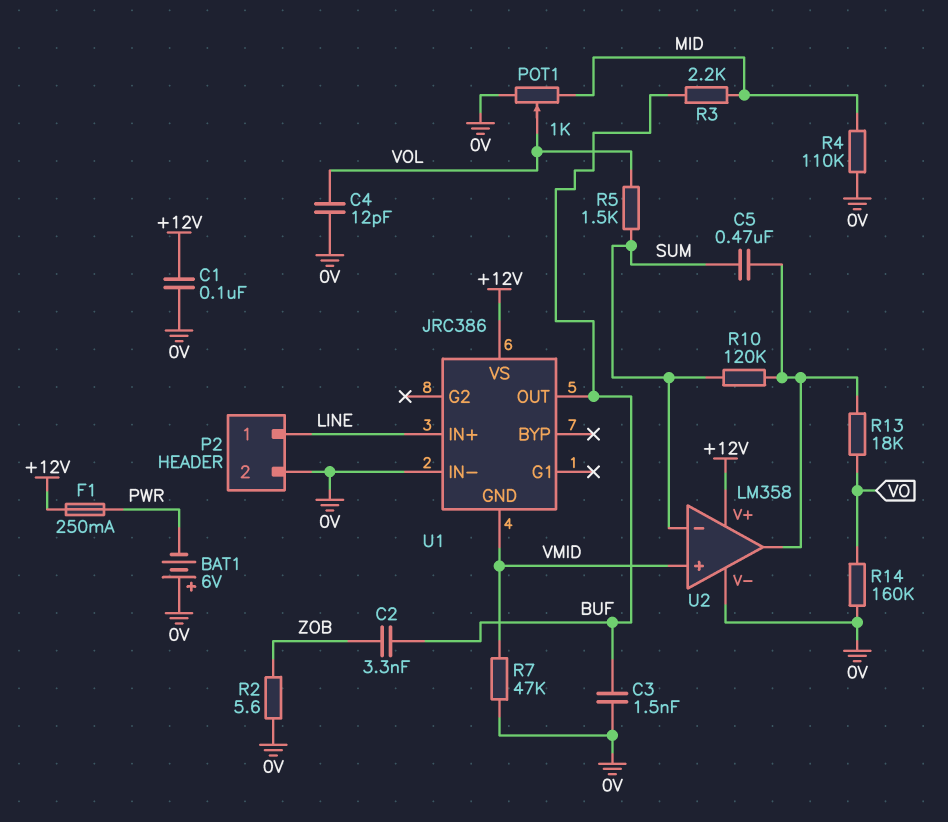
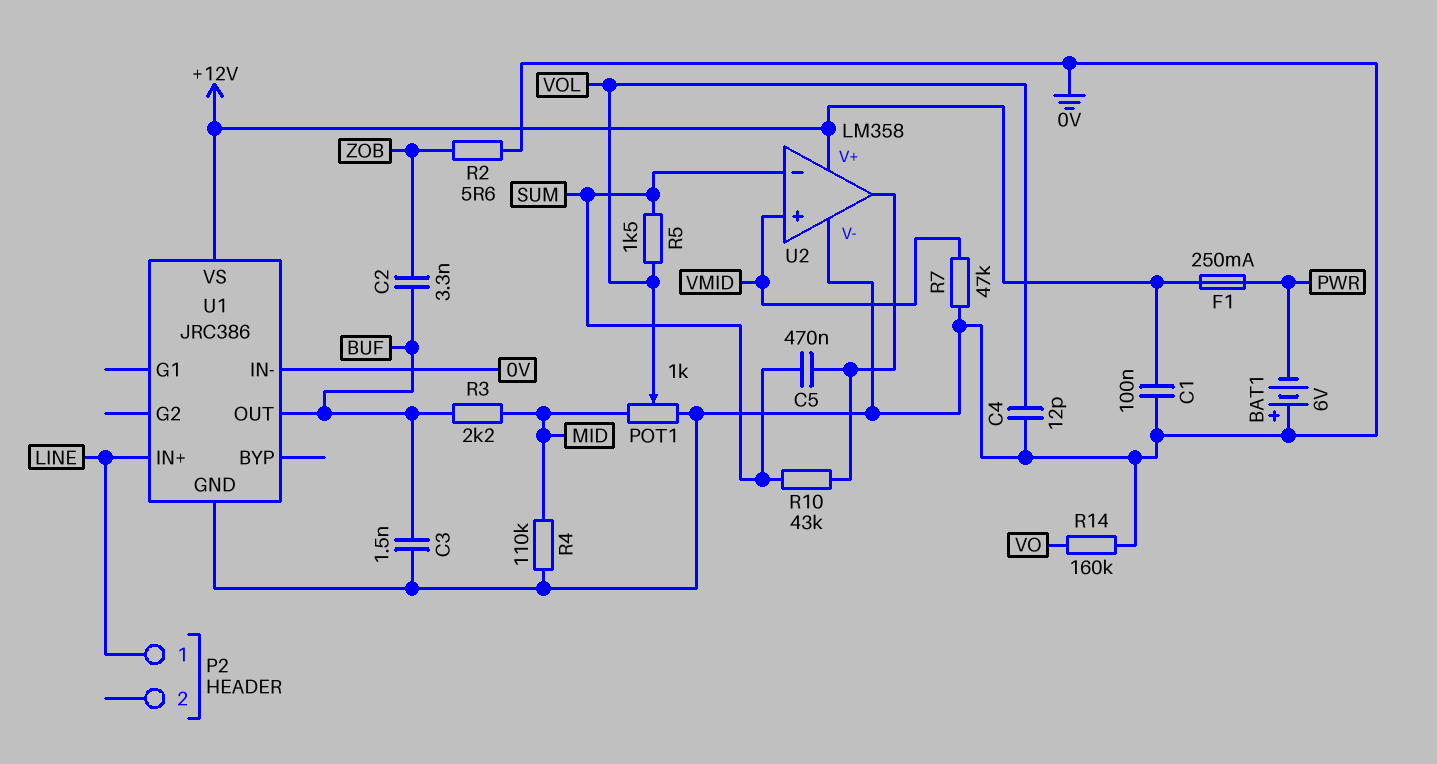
P2 pin 2: 0V -> none
R10: 120k (SUM, U2/out) -> 43k (SUM, U2/out)
R13: 18k (U2/out, VO) -> none
U1 pin GND: VMID -> 0V

